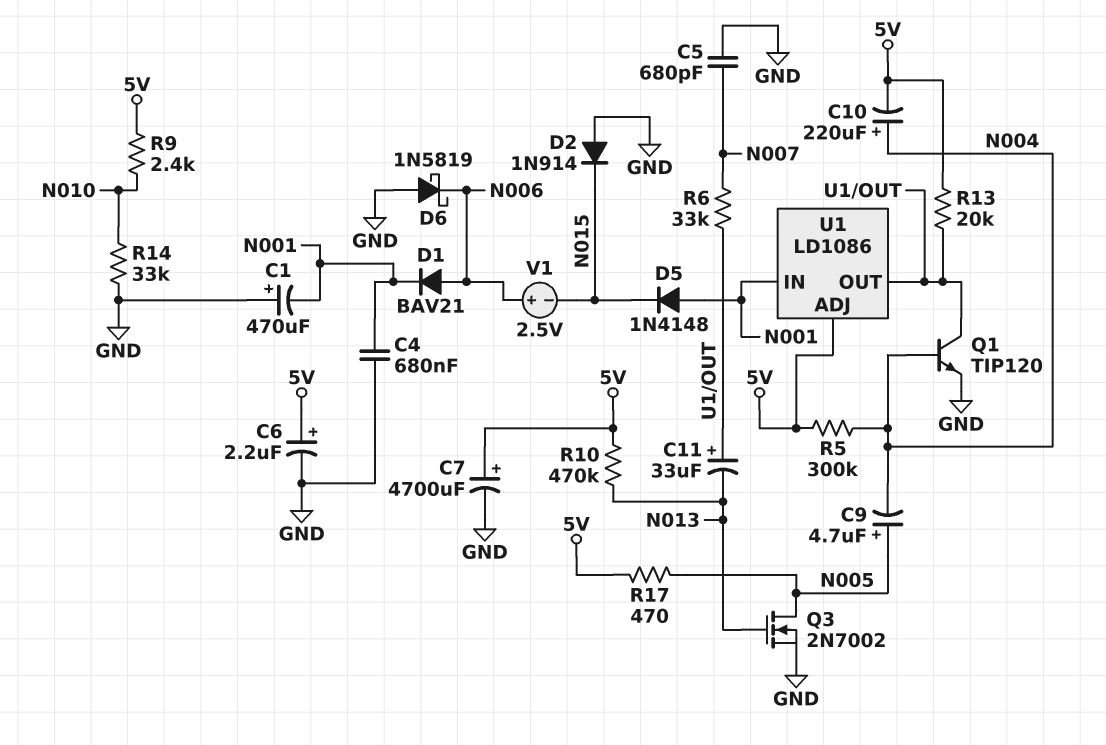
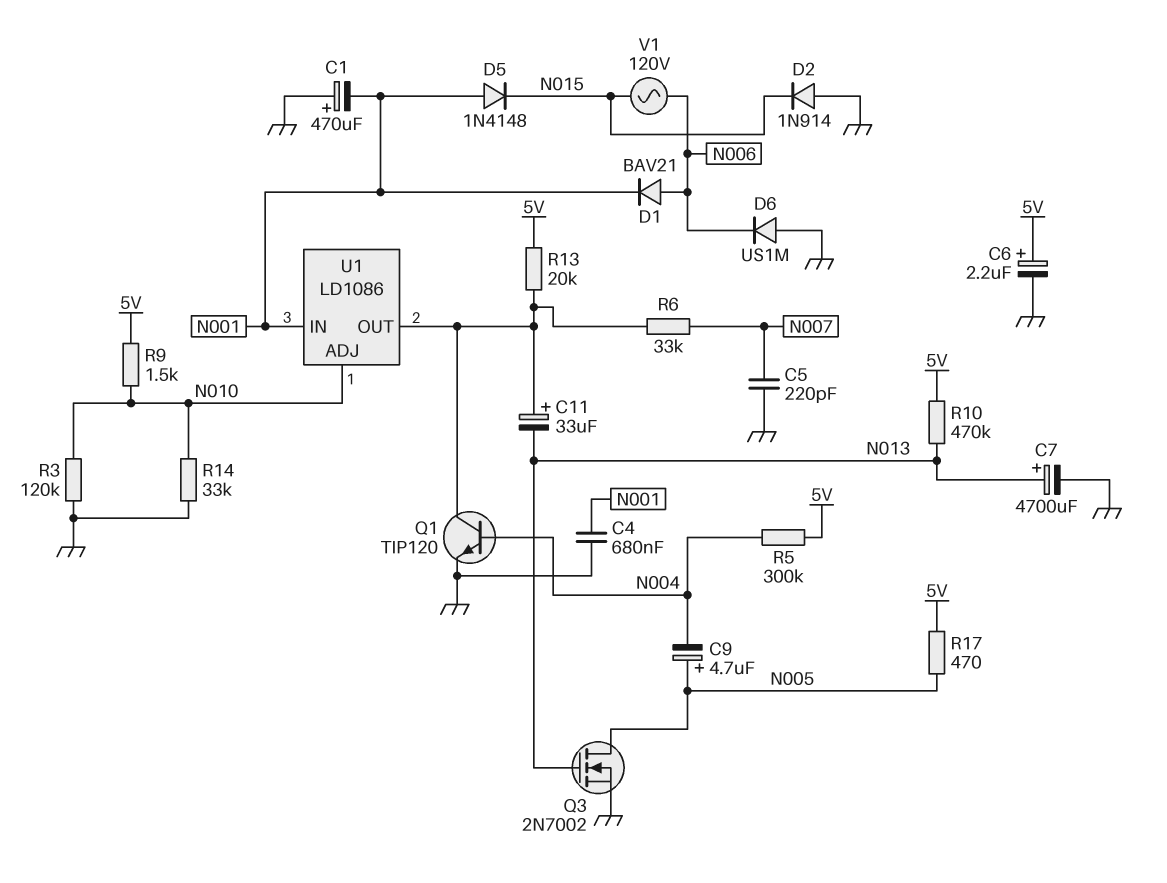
C5: 680pF (GND, N007) -> 220pF (GND, N007)
C7: 4700uF (plus 5V, minus GND) -> 4700uF (plus N013, minus GND)
C10: 220uF (plus N004, minus 5V) -> none
D6: schottky 1N5819 (A GND, K N006) -> diode US1M (A GND, K N006)
R3: none -> 120k (GND, N010)
R9: 2.4k (5V, N010) -> 1.5k (5V, N010)
U1 pin ADJ: 5V -> N010
V1: 2.5V (plus N006, minus N015) -> AC 120V (N006, N015)

